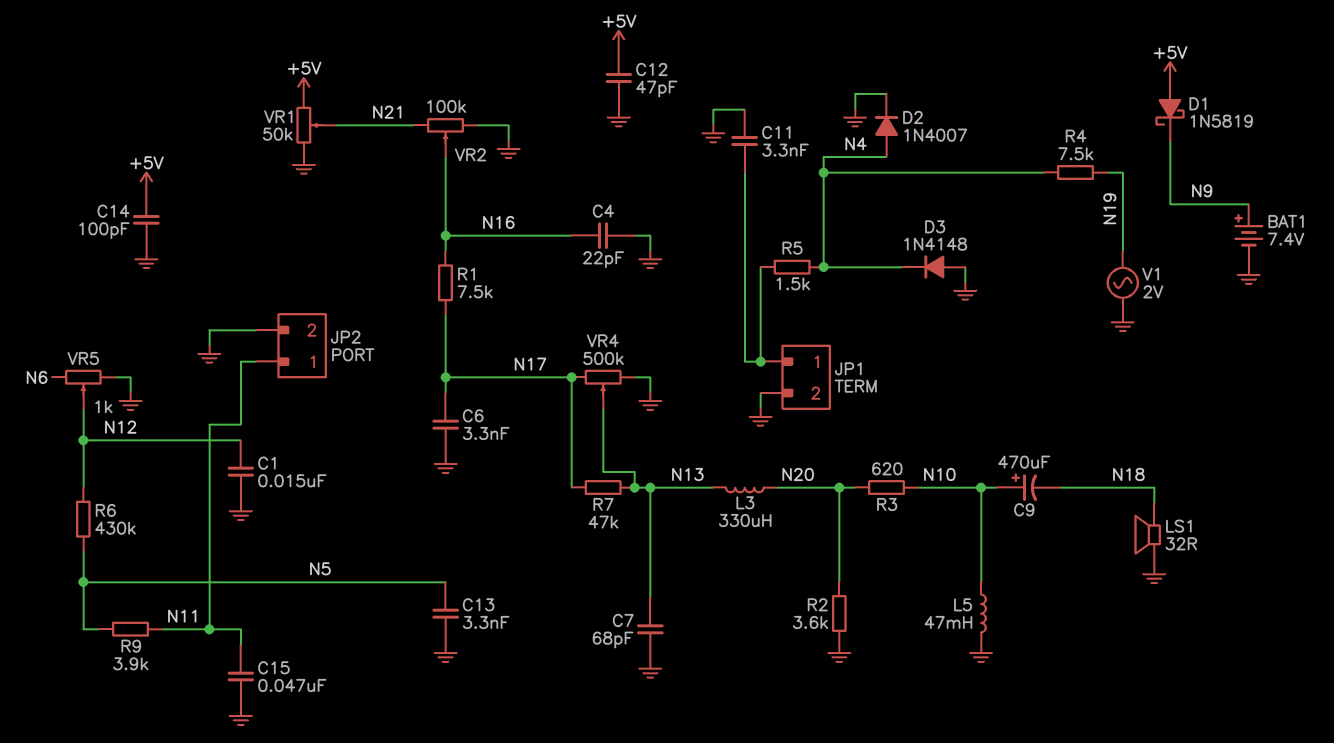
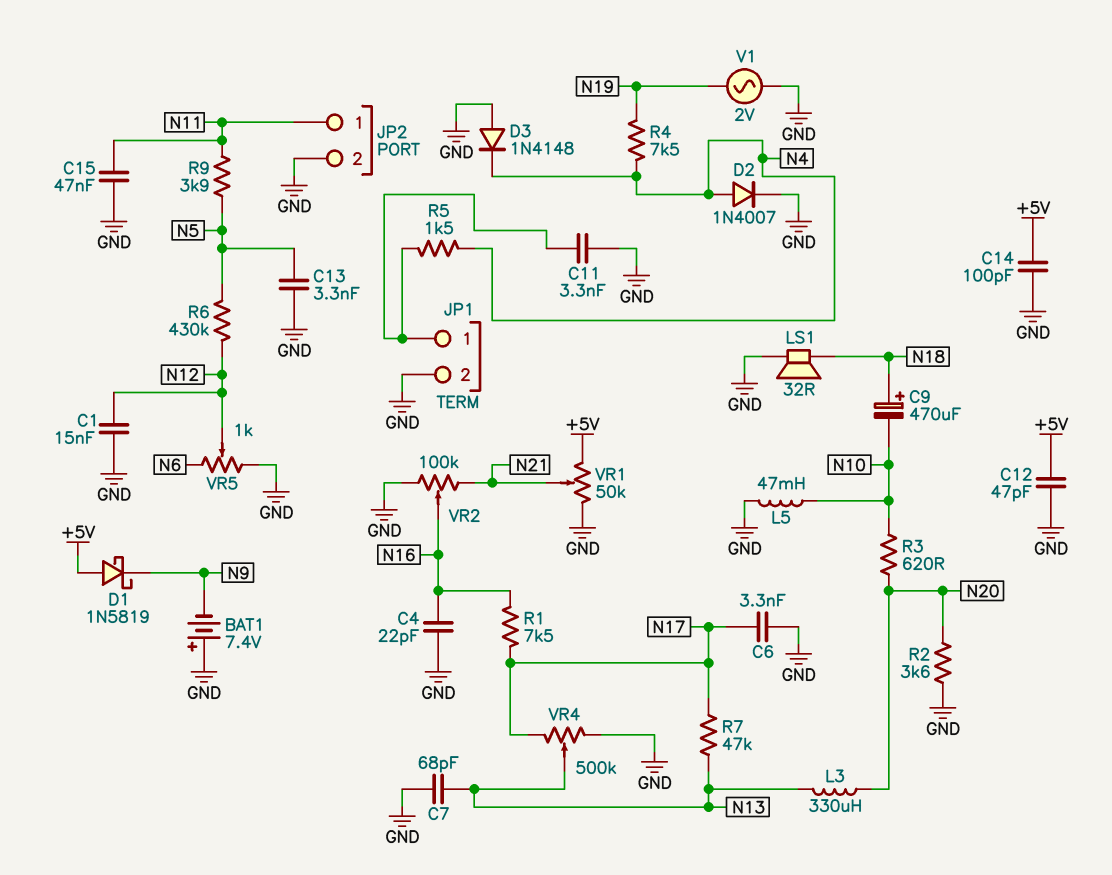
BAT1: 7.4V (plus N9, minus GND) -> 7.4V (plus GND, minus N9)
C9: 470uF (plus N10, minus N18) -> 470uF (plus N18, minus N10)

